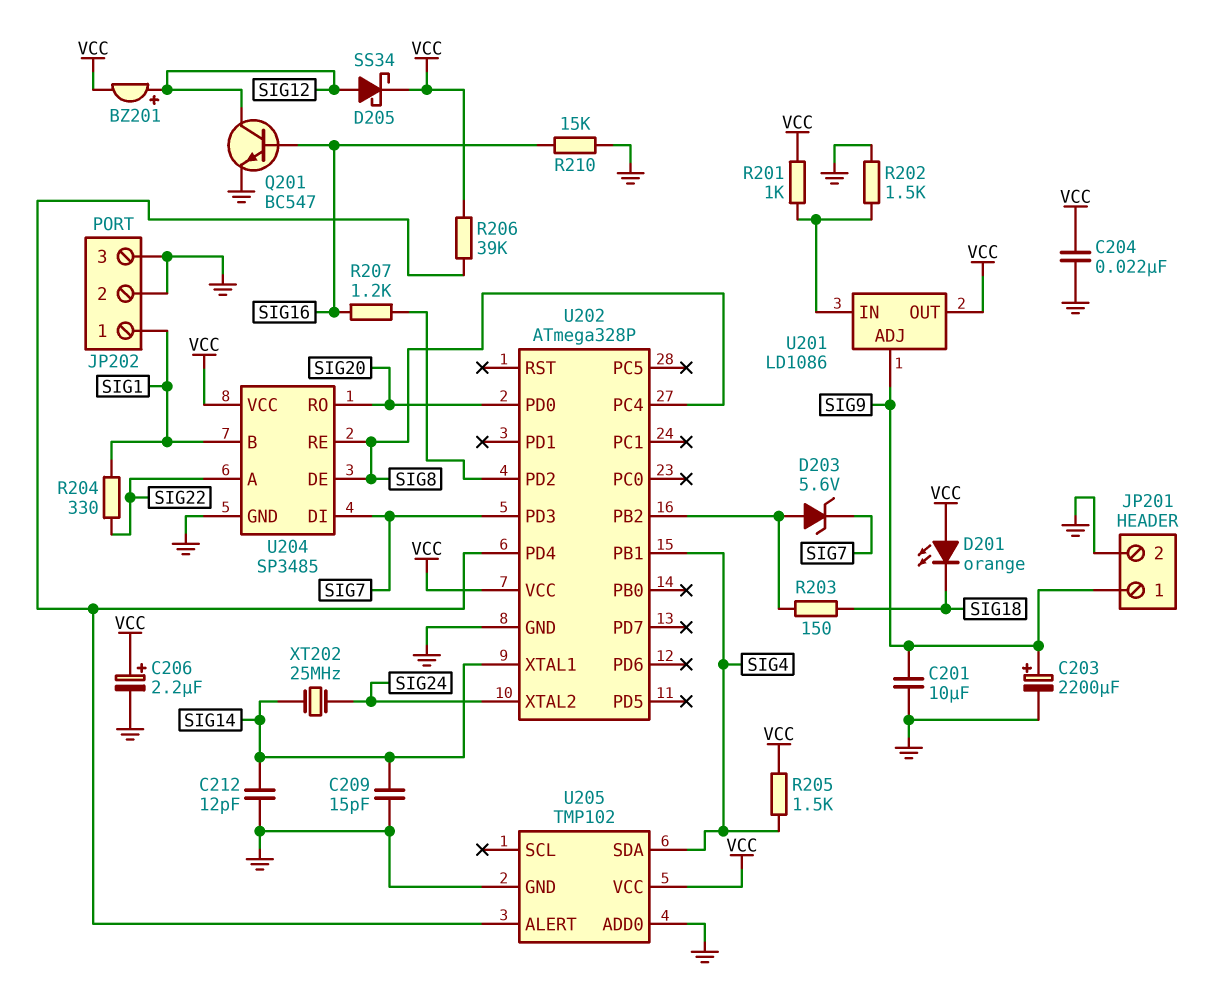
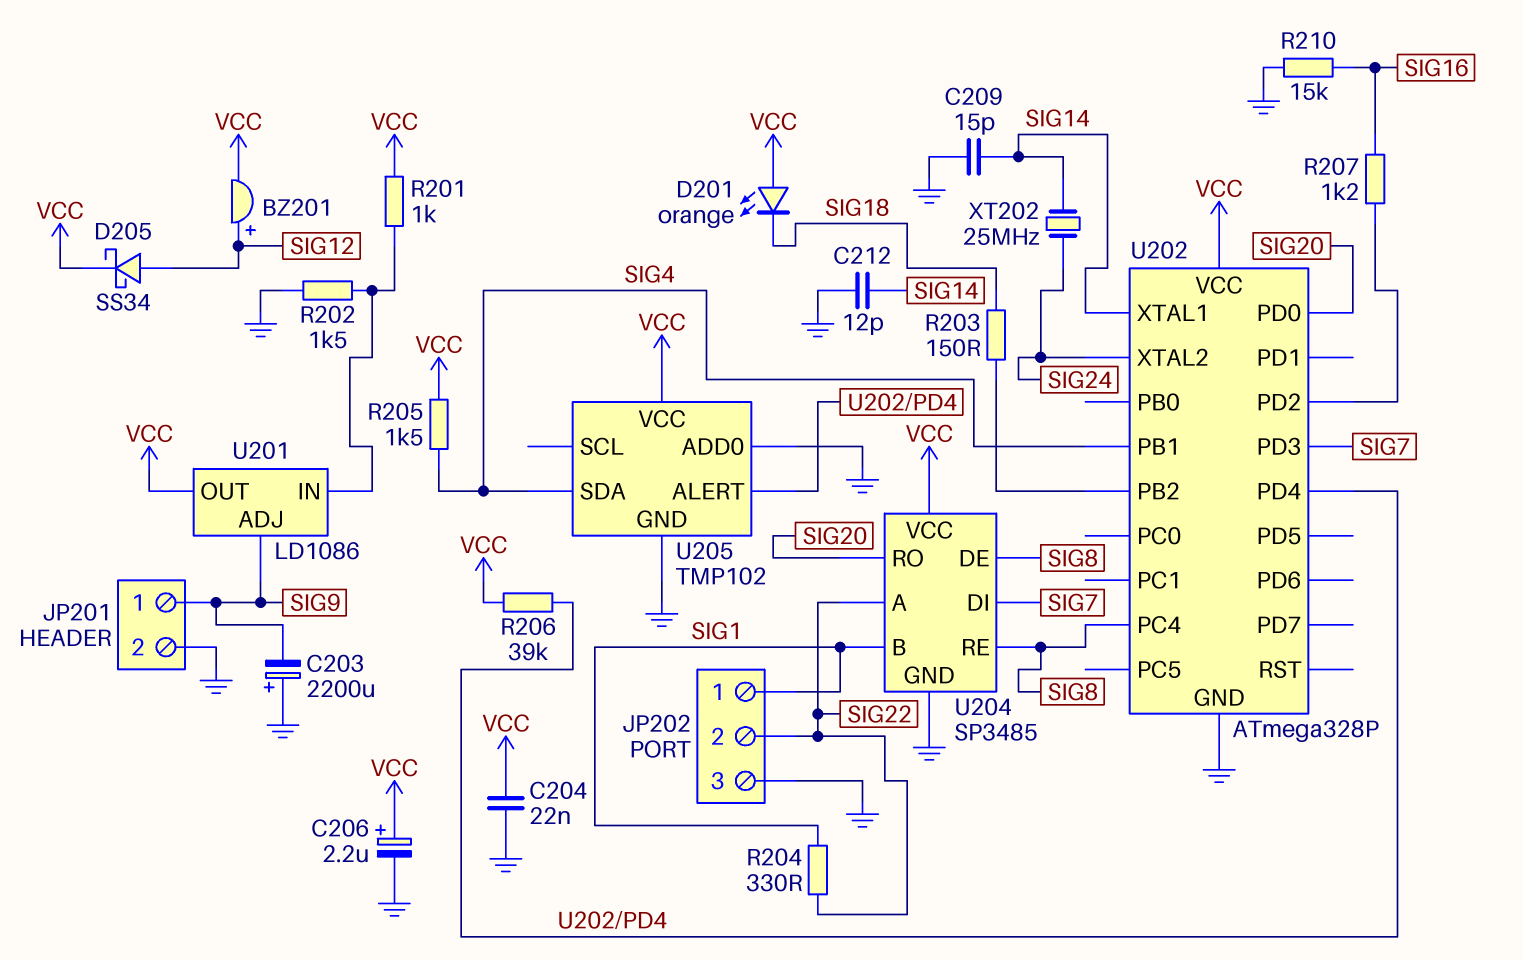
C201: 10uF (GND, SIG9) -> none
C203: 2200uF (plus SIG9, minus GND) -> 2200uF (plus GND, minus SIG9)
D203: zener 5.6V (A U202/PB2, K SIG7) -> none
JP202 pin 2: GND -> SIG22
Q201: NPN BC547 (B SIG16, C SIG12, E GND) -> none

